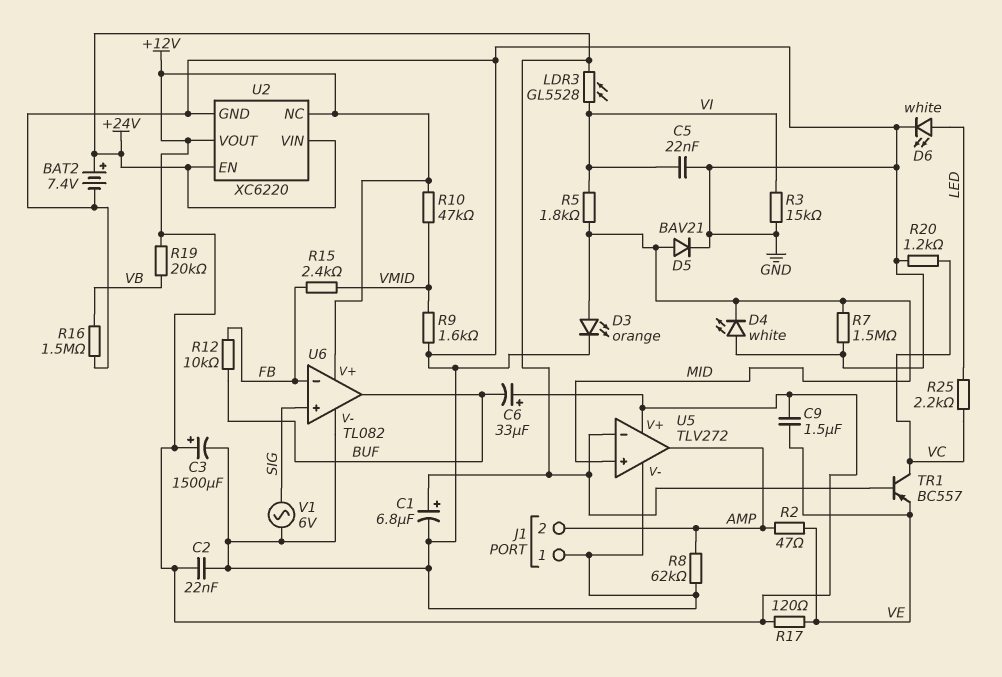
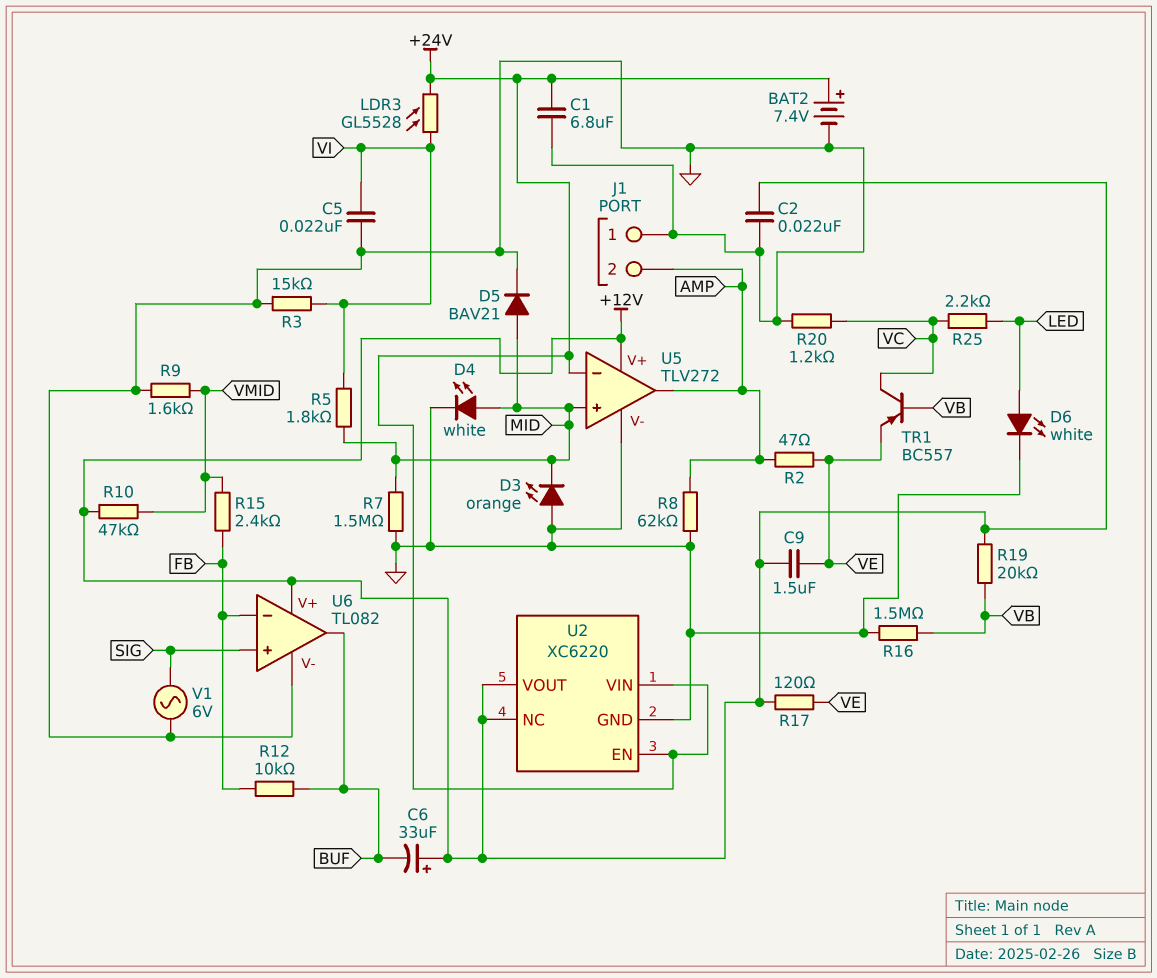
C1: 6.8uF (plus +24V, minus GND) -> 6.8uF (+24V, GND)
C3: 1500uF (plus +12V, minus GND) -> none
D3: LED orange (A MID, K GND) -> LED orange (A GND, K MID)
D4: LED white (A GND, K MID) -> LED white (A MID, K GND)
TR1: PNP BC557 (B +24V, C VC, E VE) -> PNP BC557 (B VB, C VC, E VE)

